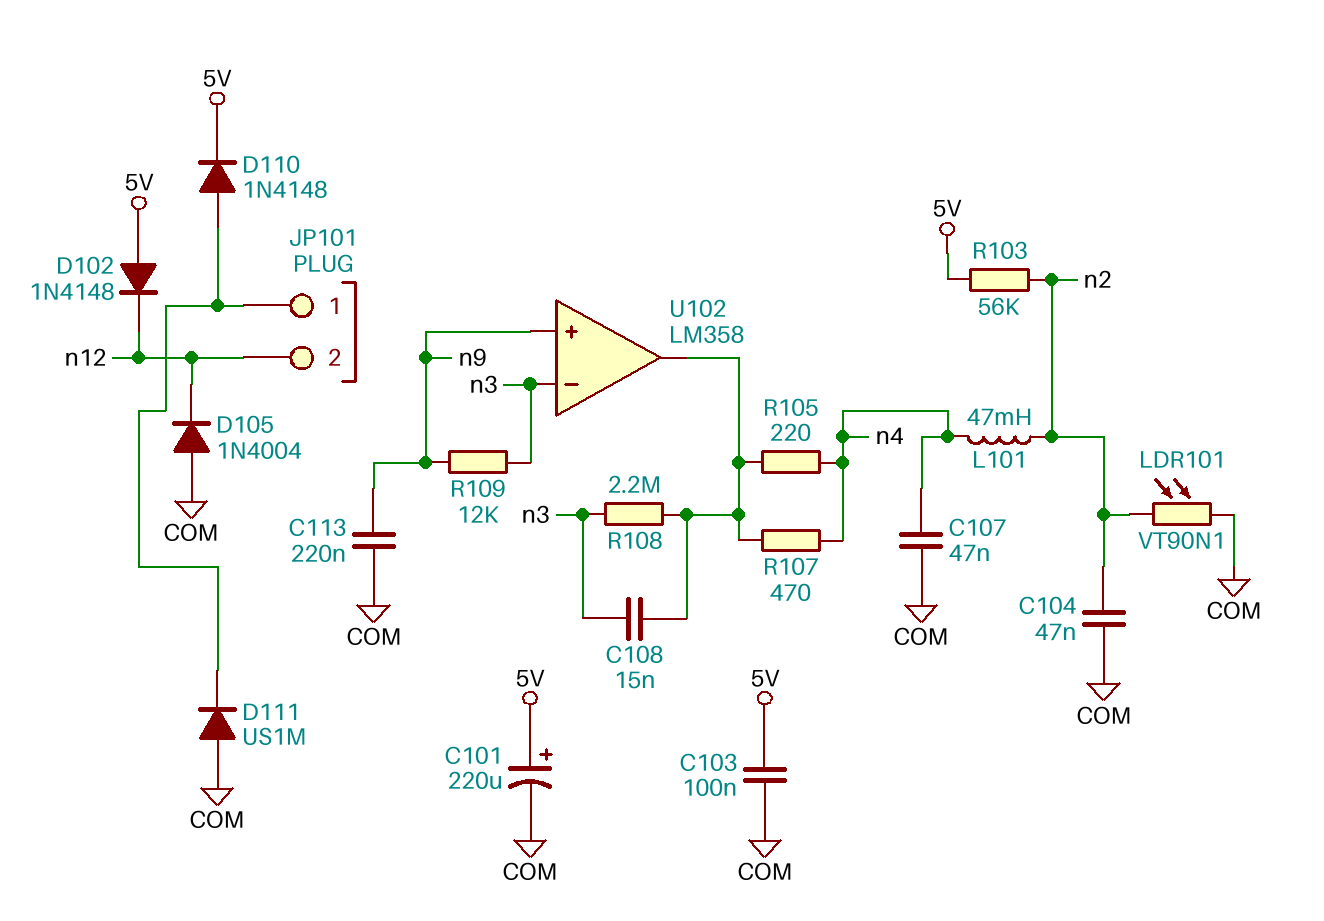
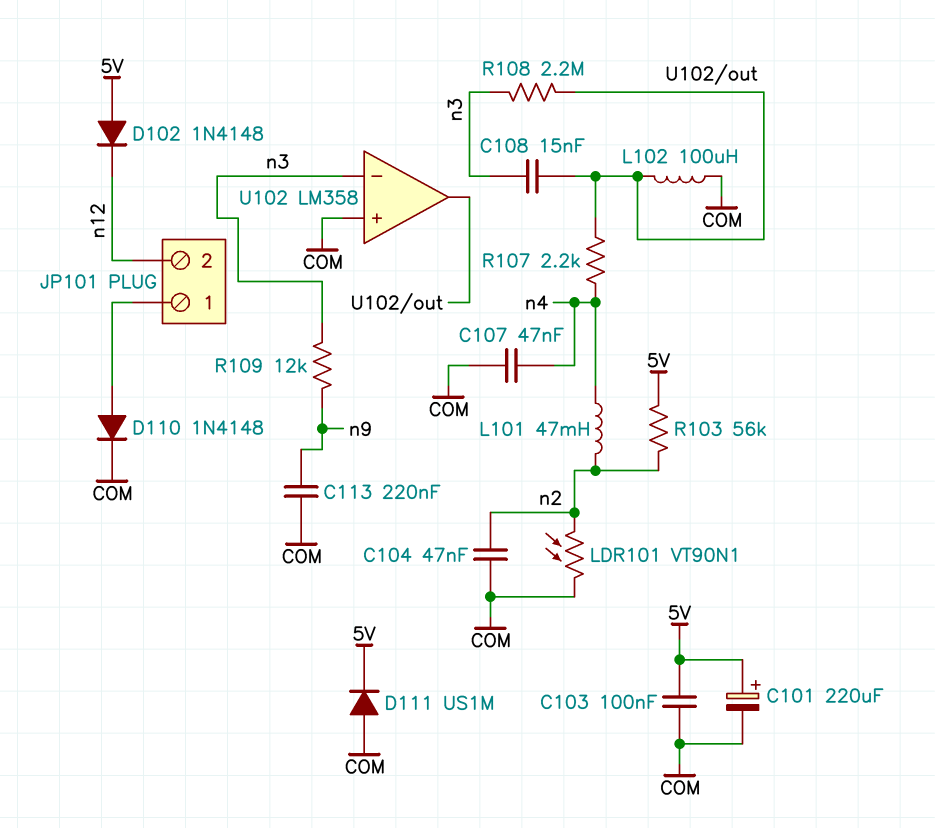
D105: diode 1N4004 (A COM, K n12) -> none
D110: diode 1N4148 (A JP101/1, K 5V) -> diode 1N4148 (A JP101/1, K COM)
D111: diode US1M (A COM, K JP101/1) -> diode US1M (A COM, K 5V)
L102: none -> 100uH (COM, U102/out)
R105: 220 (U102/out, n4) -> none
R107: 470 (U102/out, n4) -> 2.2k (U102/out, n4)
U102 pin in+: n9 -> COM

